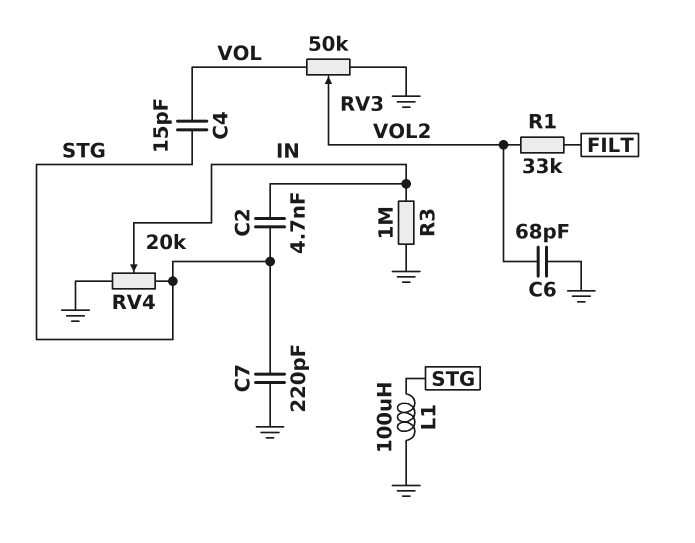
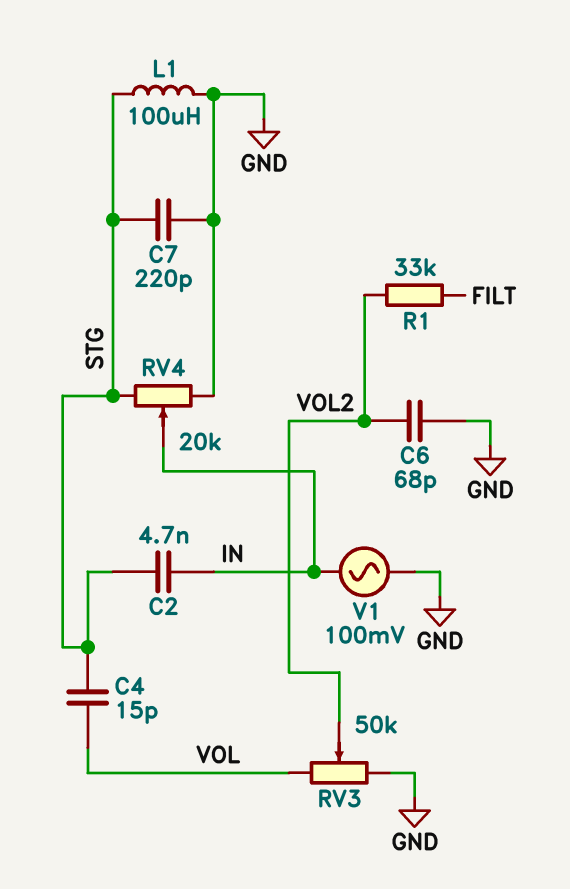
R3: 1M (GND, IN) -> none
V1: none -> AC 100mV (GND, IN)

